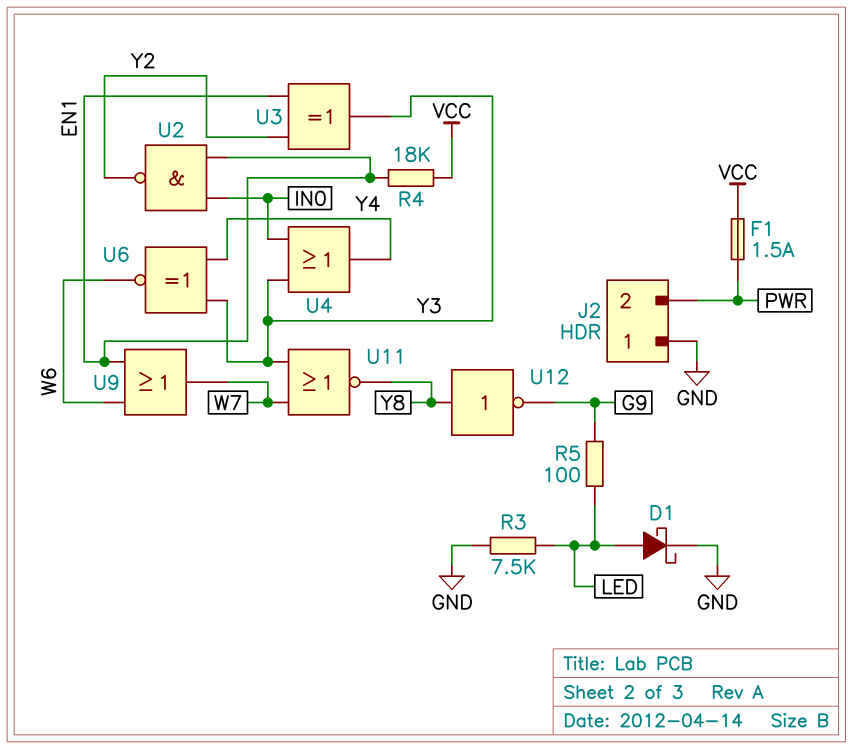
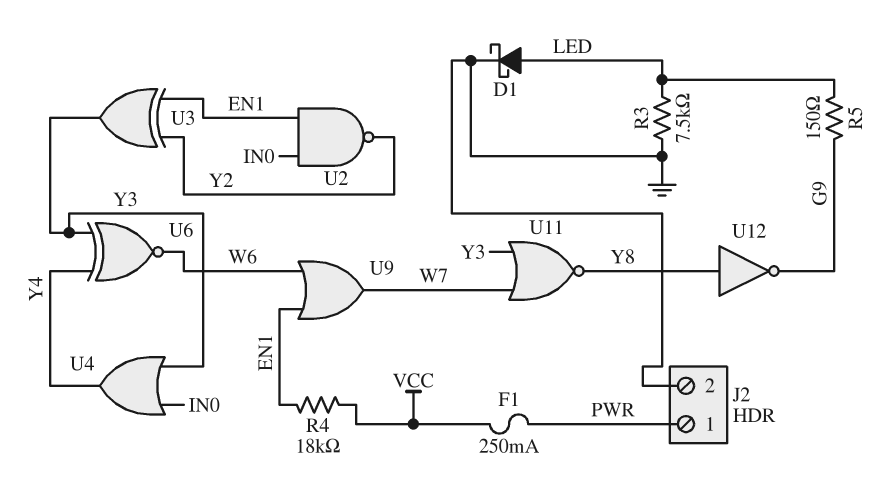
F1: 1.5A (PWR, VCC) -> 250mA (PWR, VCC)
J2 pin 1: GND -> PWR
J2 pin 2: PWR -> GND
R5: 100 (G9, LED) -> 150 (G9, LED)

